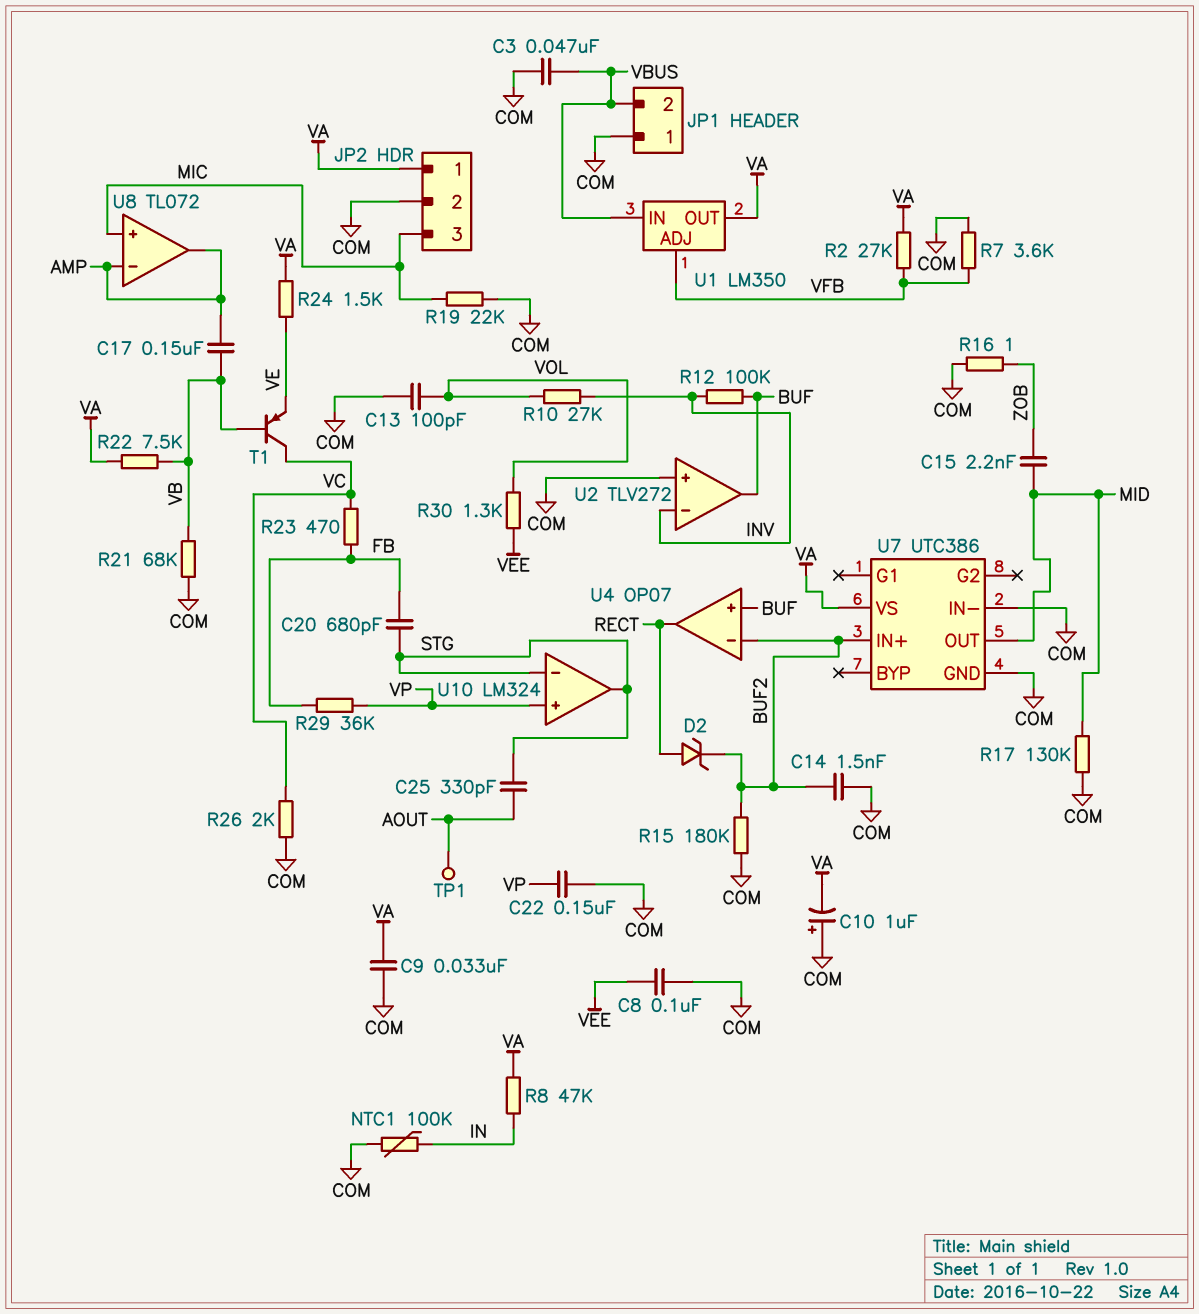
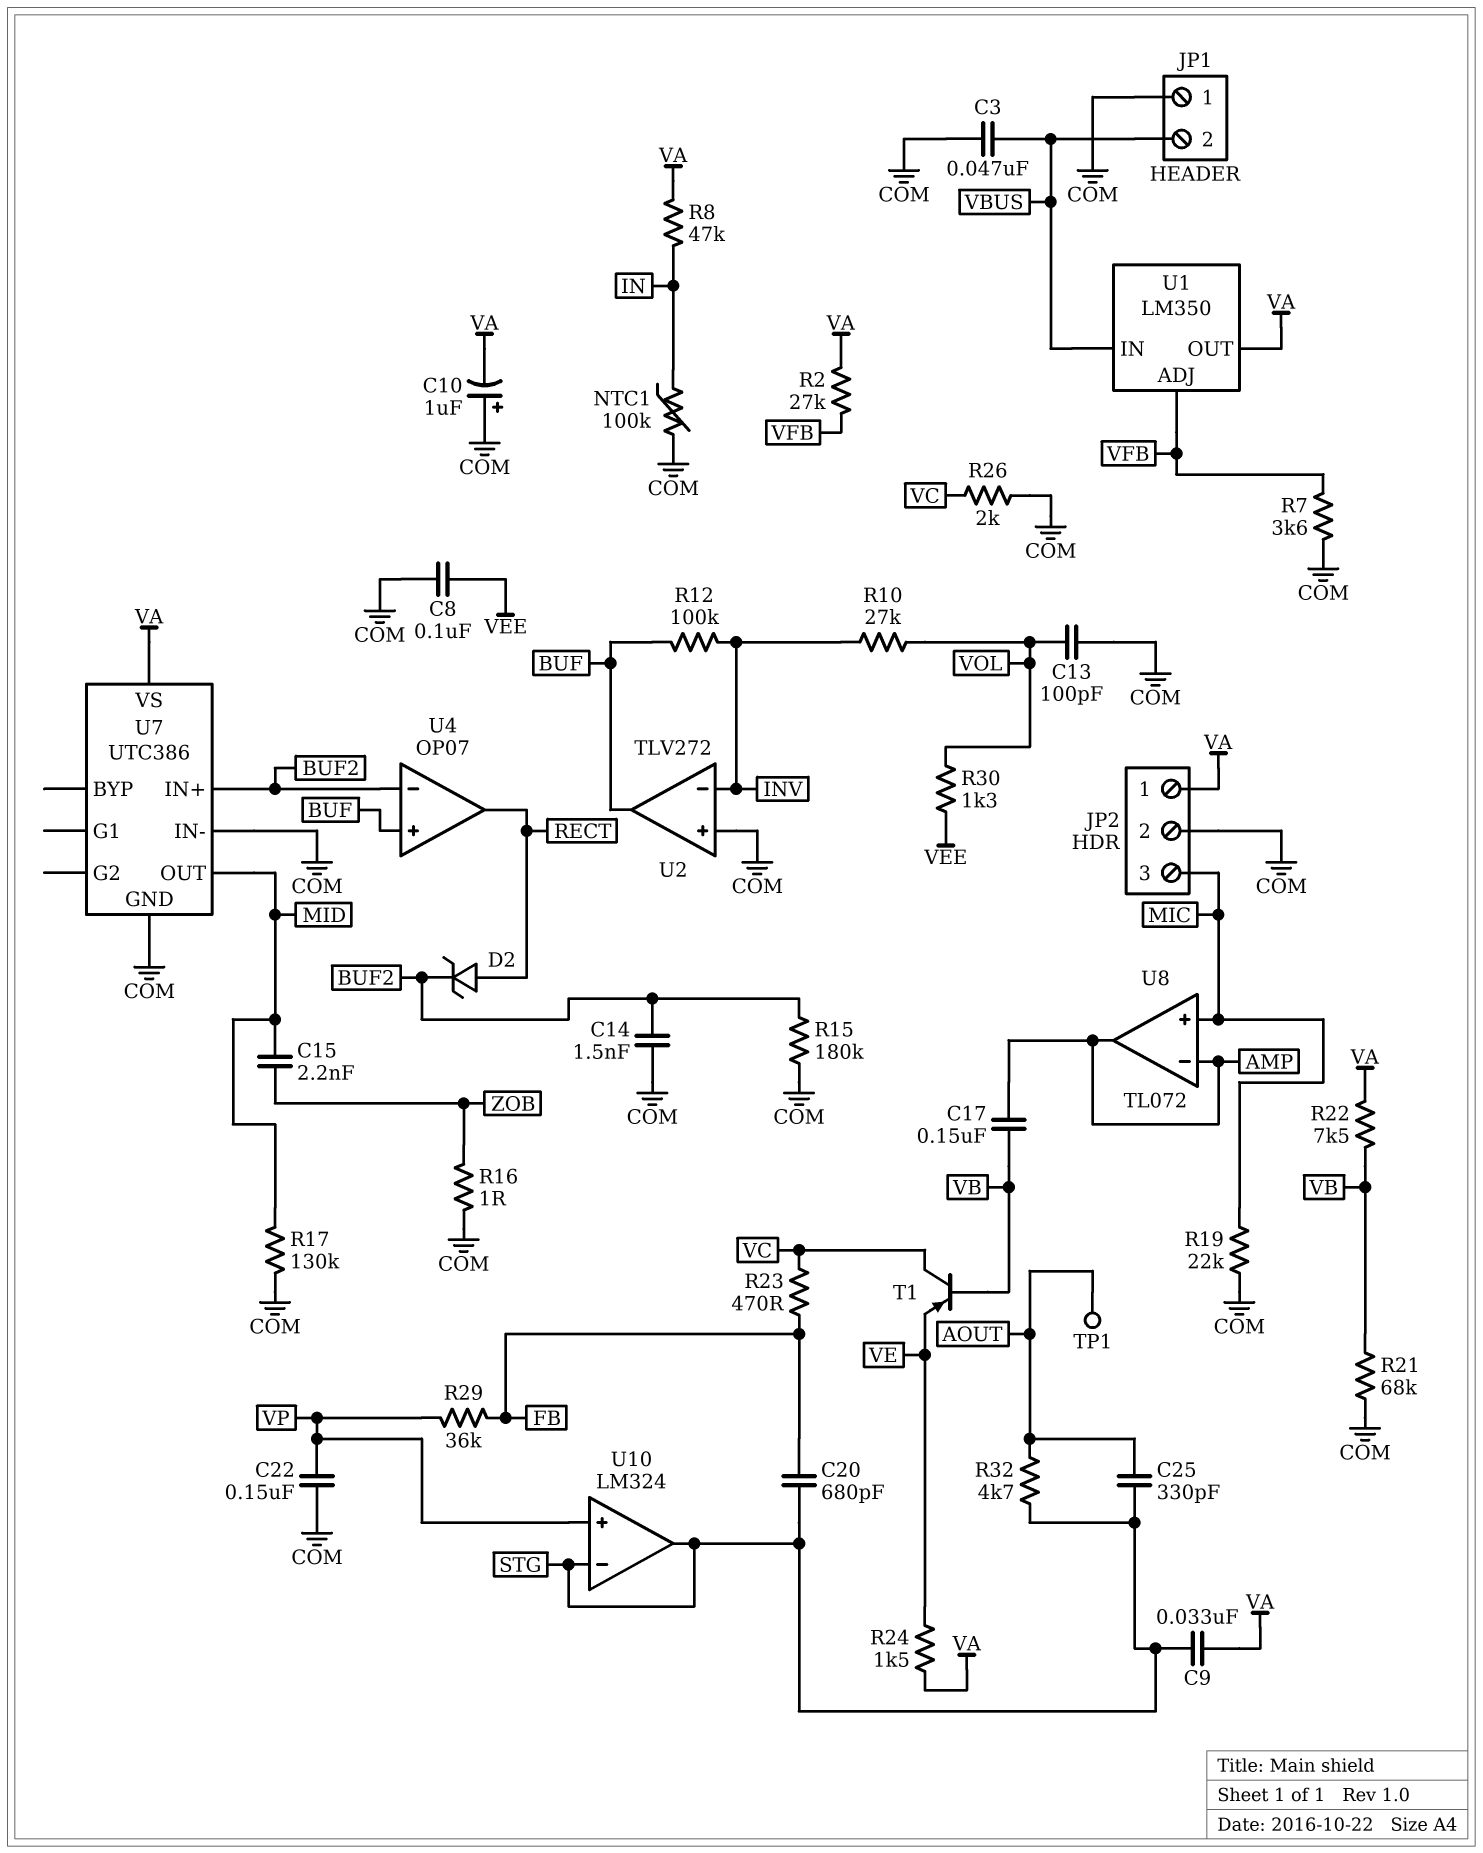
C9: 33nF (COM, VA) -> 33nF (STG, VA)
R32: none -> 4.7k (AOUT, STG)

